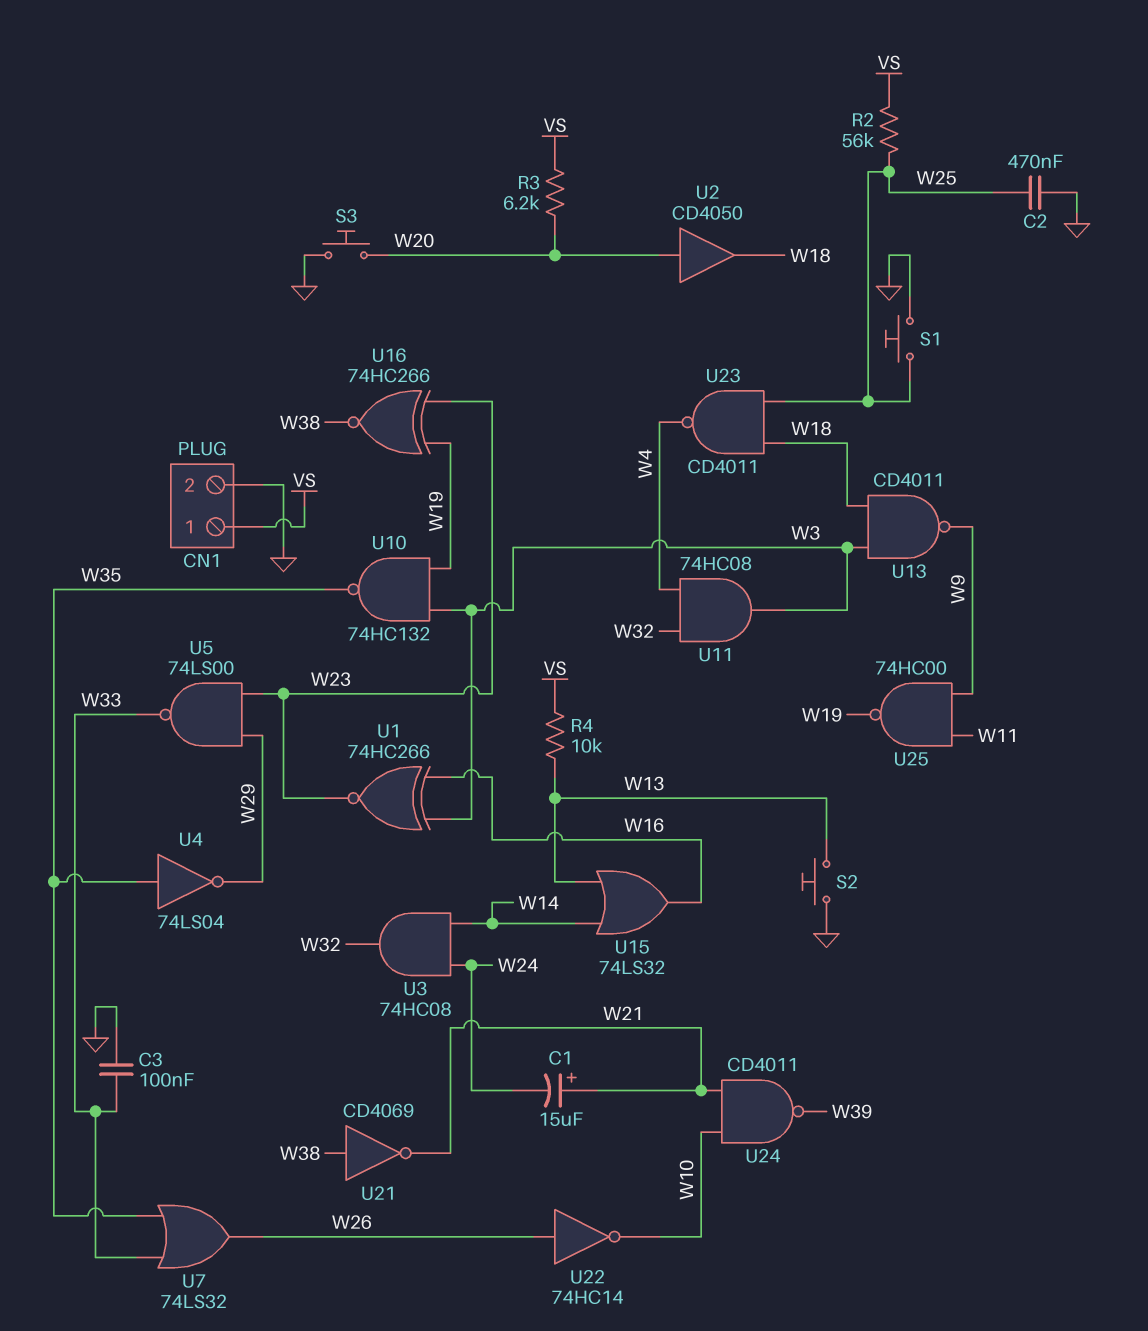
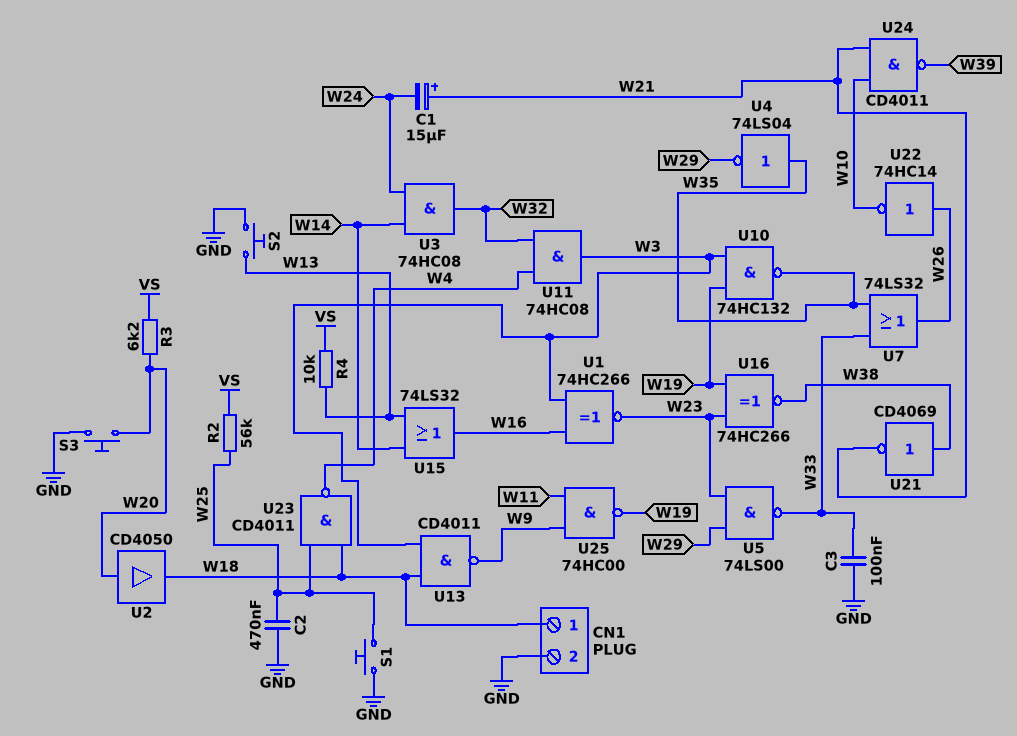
CN1 pin 1: VS -> W18

